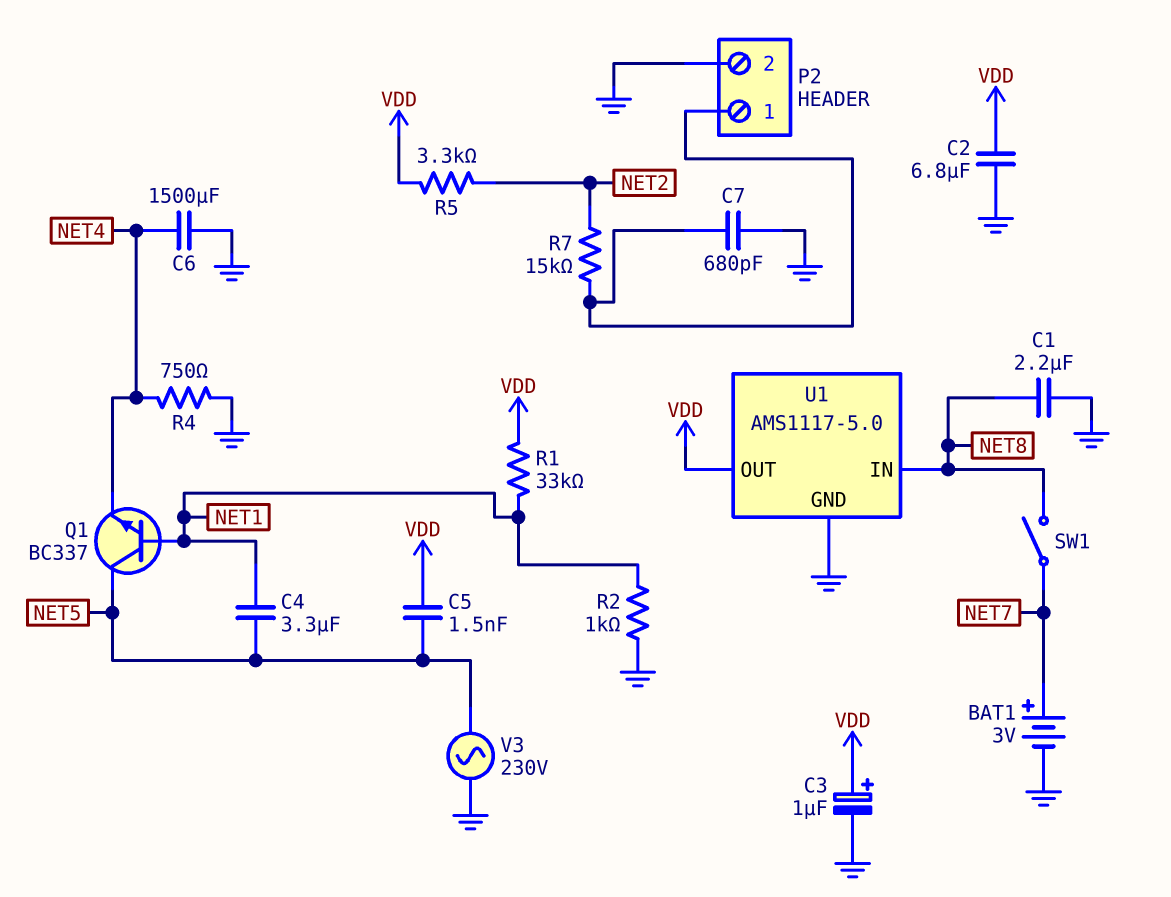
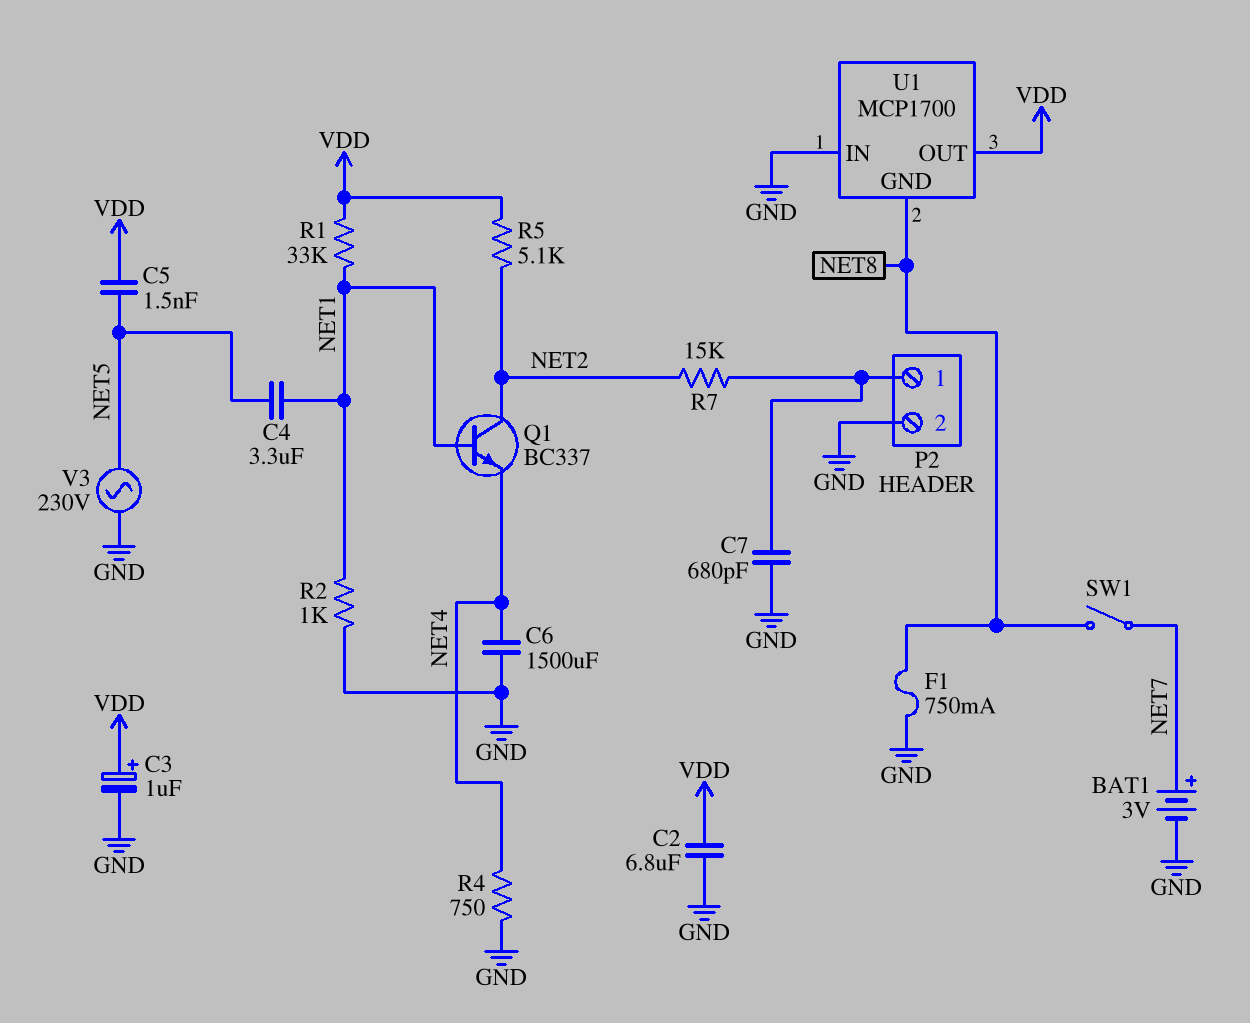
C1: 2.2uF (GND, NET8) -> none
F1: none -> 750mA (GND, NET8)
Q1: NPN BC337 (B NET1, C NET5, E NET4) -> NPN BC337 (B NET1, C NET2, E NET4)
R5: 3.3k (NET2, VDD) -> 5.1k (NET2, VDD)
U1: AMS1117-5.0 -> MCP1700
U1 pin GND: GND -> NET8
U1 pin IN: NET8 -> GND

